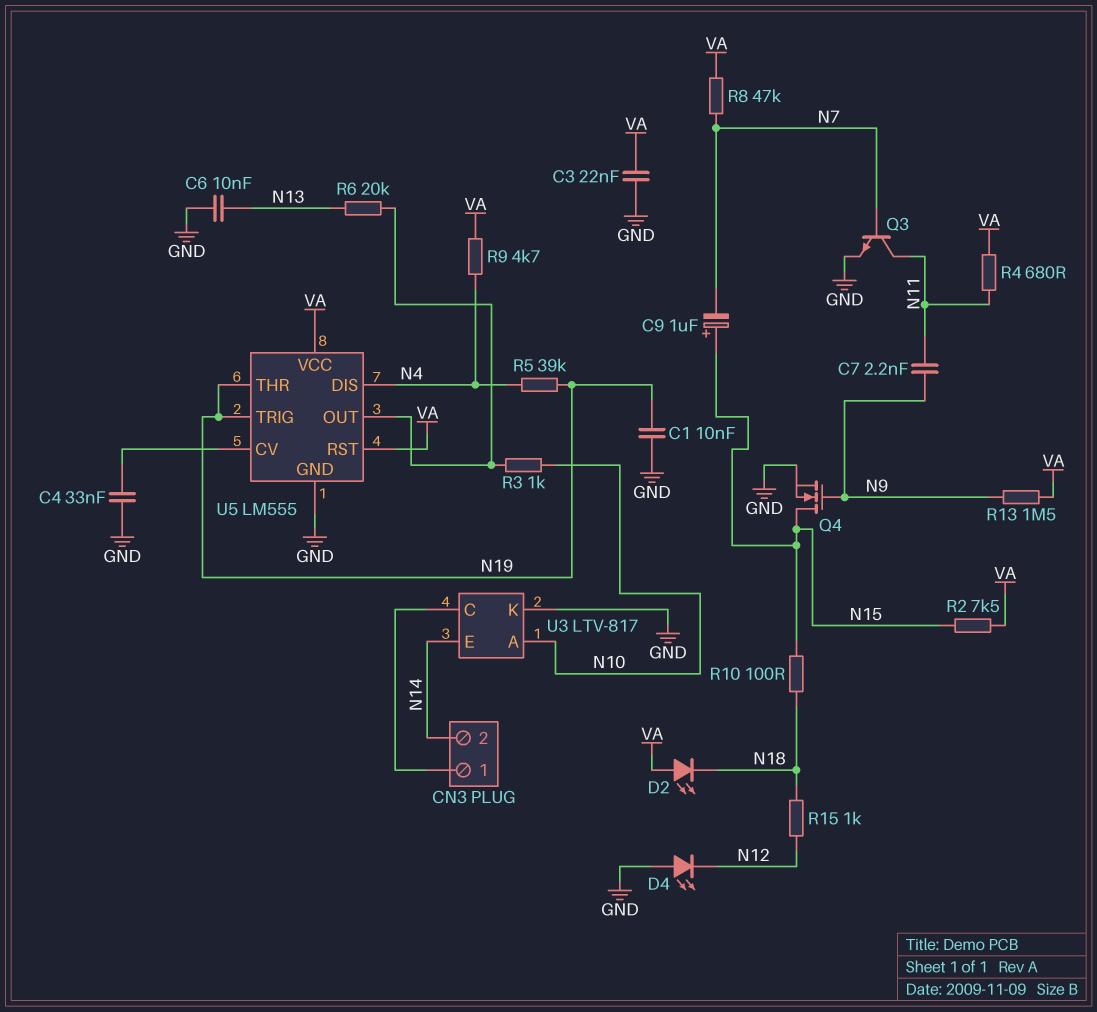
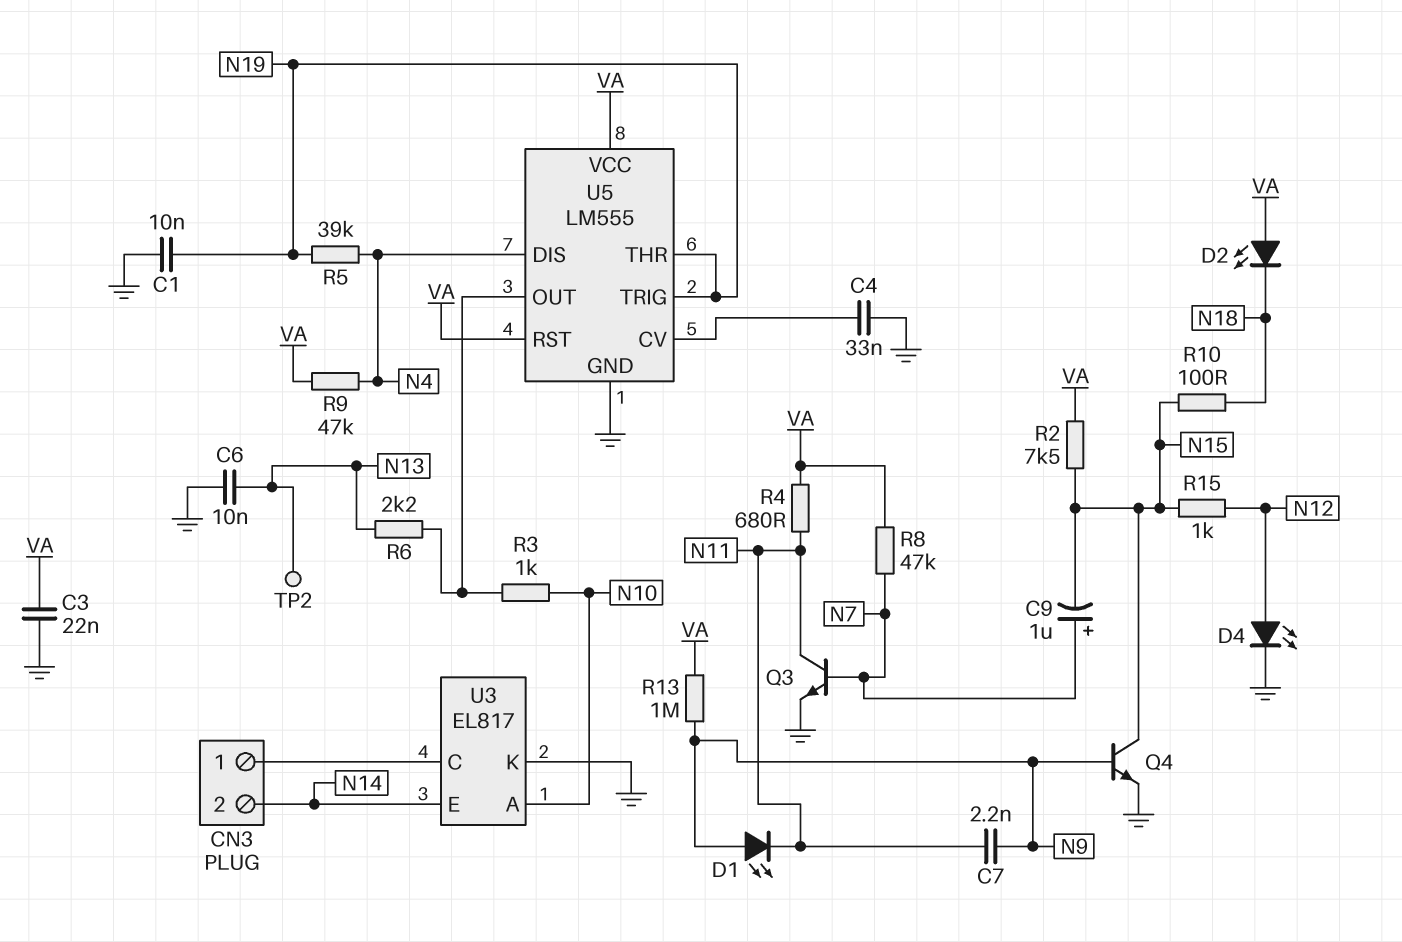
C9: 1uF (plus N15, minus N7) -> 1uF (plus N7, minus N15)
D1: none -> LED (A N9, K N11)
D4: LED (A GND, K N12) -> LED (A N12, K GND)
Q4: NMOS (G N9, D N15, S GND) -> NPN (B N9, C N15, E GND)
R6: 20k (N13, U5/OUT) -> 2.2k (N13, U5/OUT)
R9: 4.7k (N4, VA) -> 47k (N4, VA)
R13: 1.5M (N9, VA) -> 1M (N9, VA)
R15: 1k (N12, N18) -> 1k (N12, N15)
TP2: none -> test point (N13)
U3: LTV-817 -> EL817

